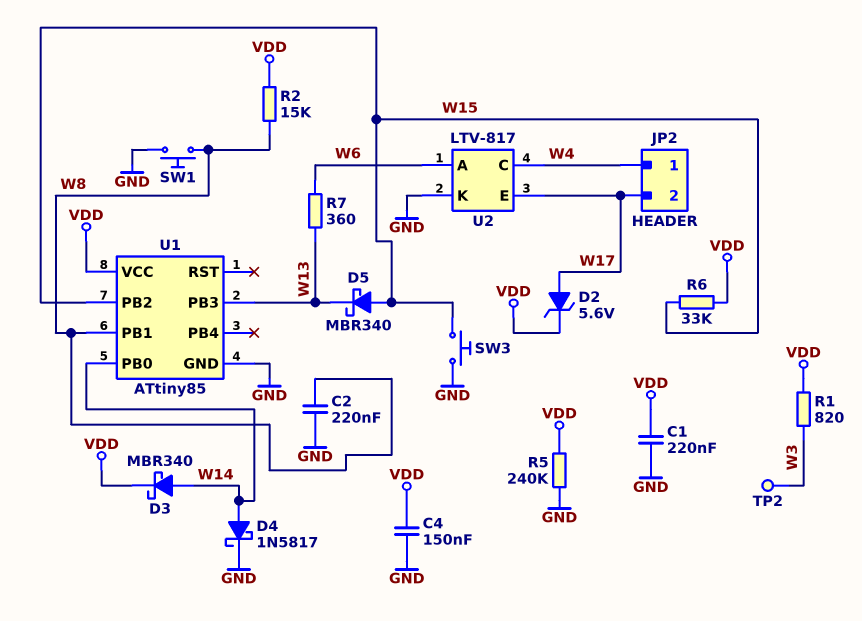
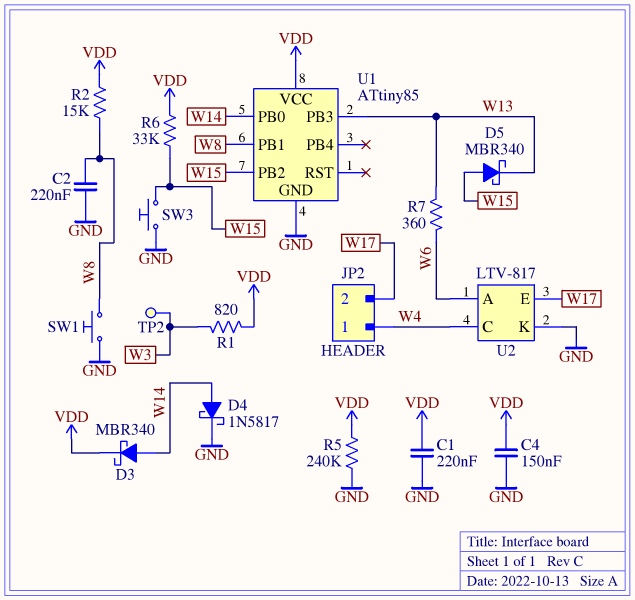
D2: zener 5.6V (A W17, K VDD) -> none

